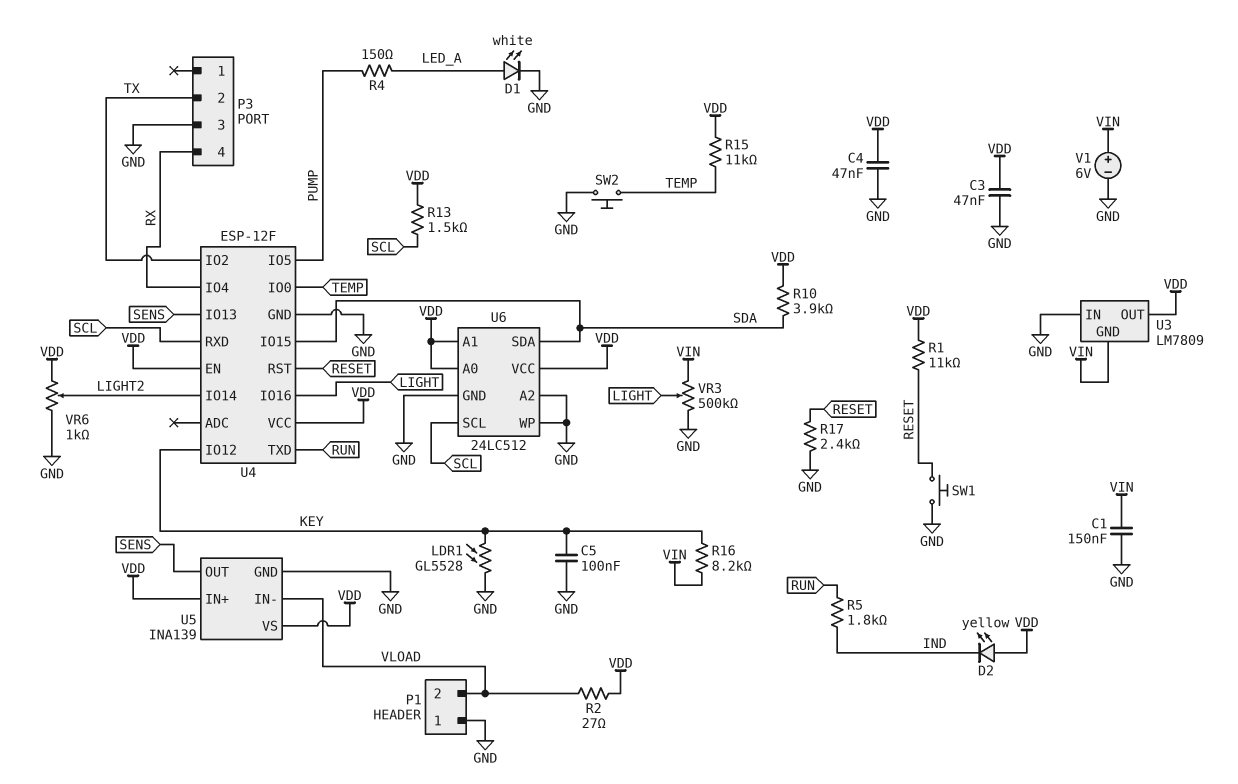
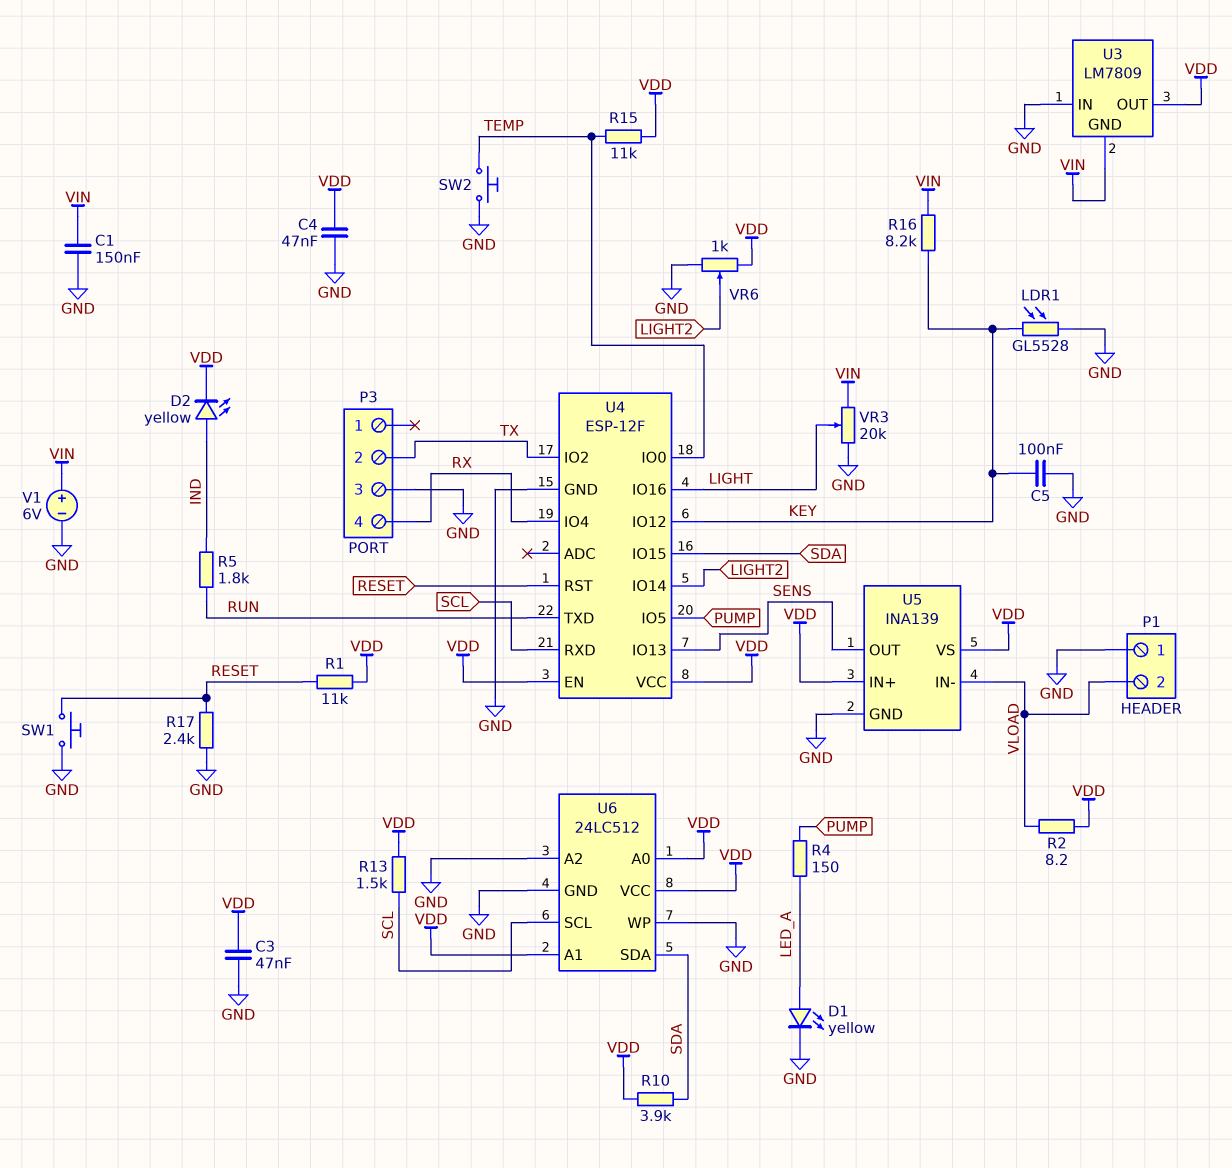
D1: LED white (A LED_A, K GND) -> LED yellow (A LED_A, K GND)
D2: LED yellow (A VDD, K IND) -> LED yellow (A IND, K VDD)
R2: 27 (VDD, VLOAD) -> 8.2 (VDD, VLOAD)
VR3: 500k (GND, VIN, wiper LIGHT) -> 20k (GND, VIN, wiper LIGHT)

